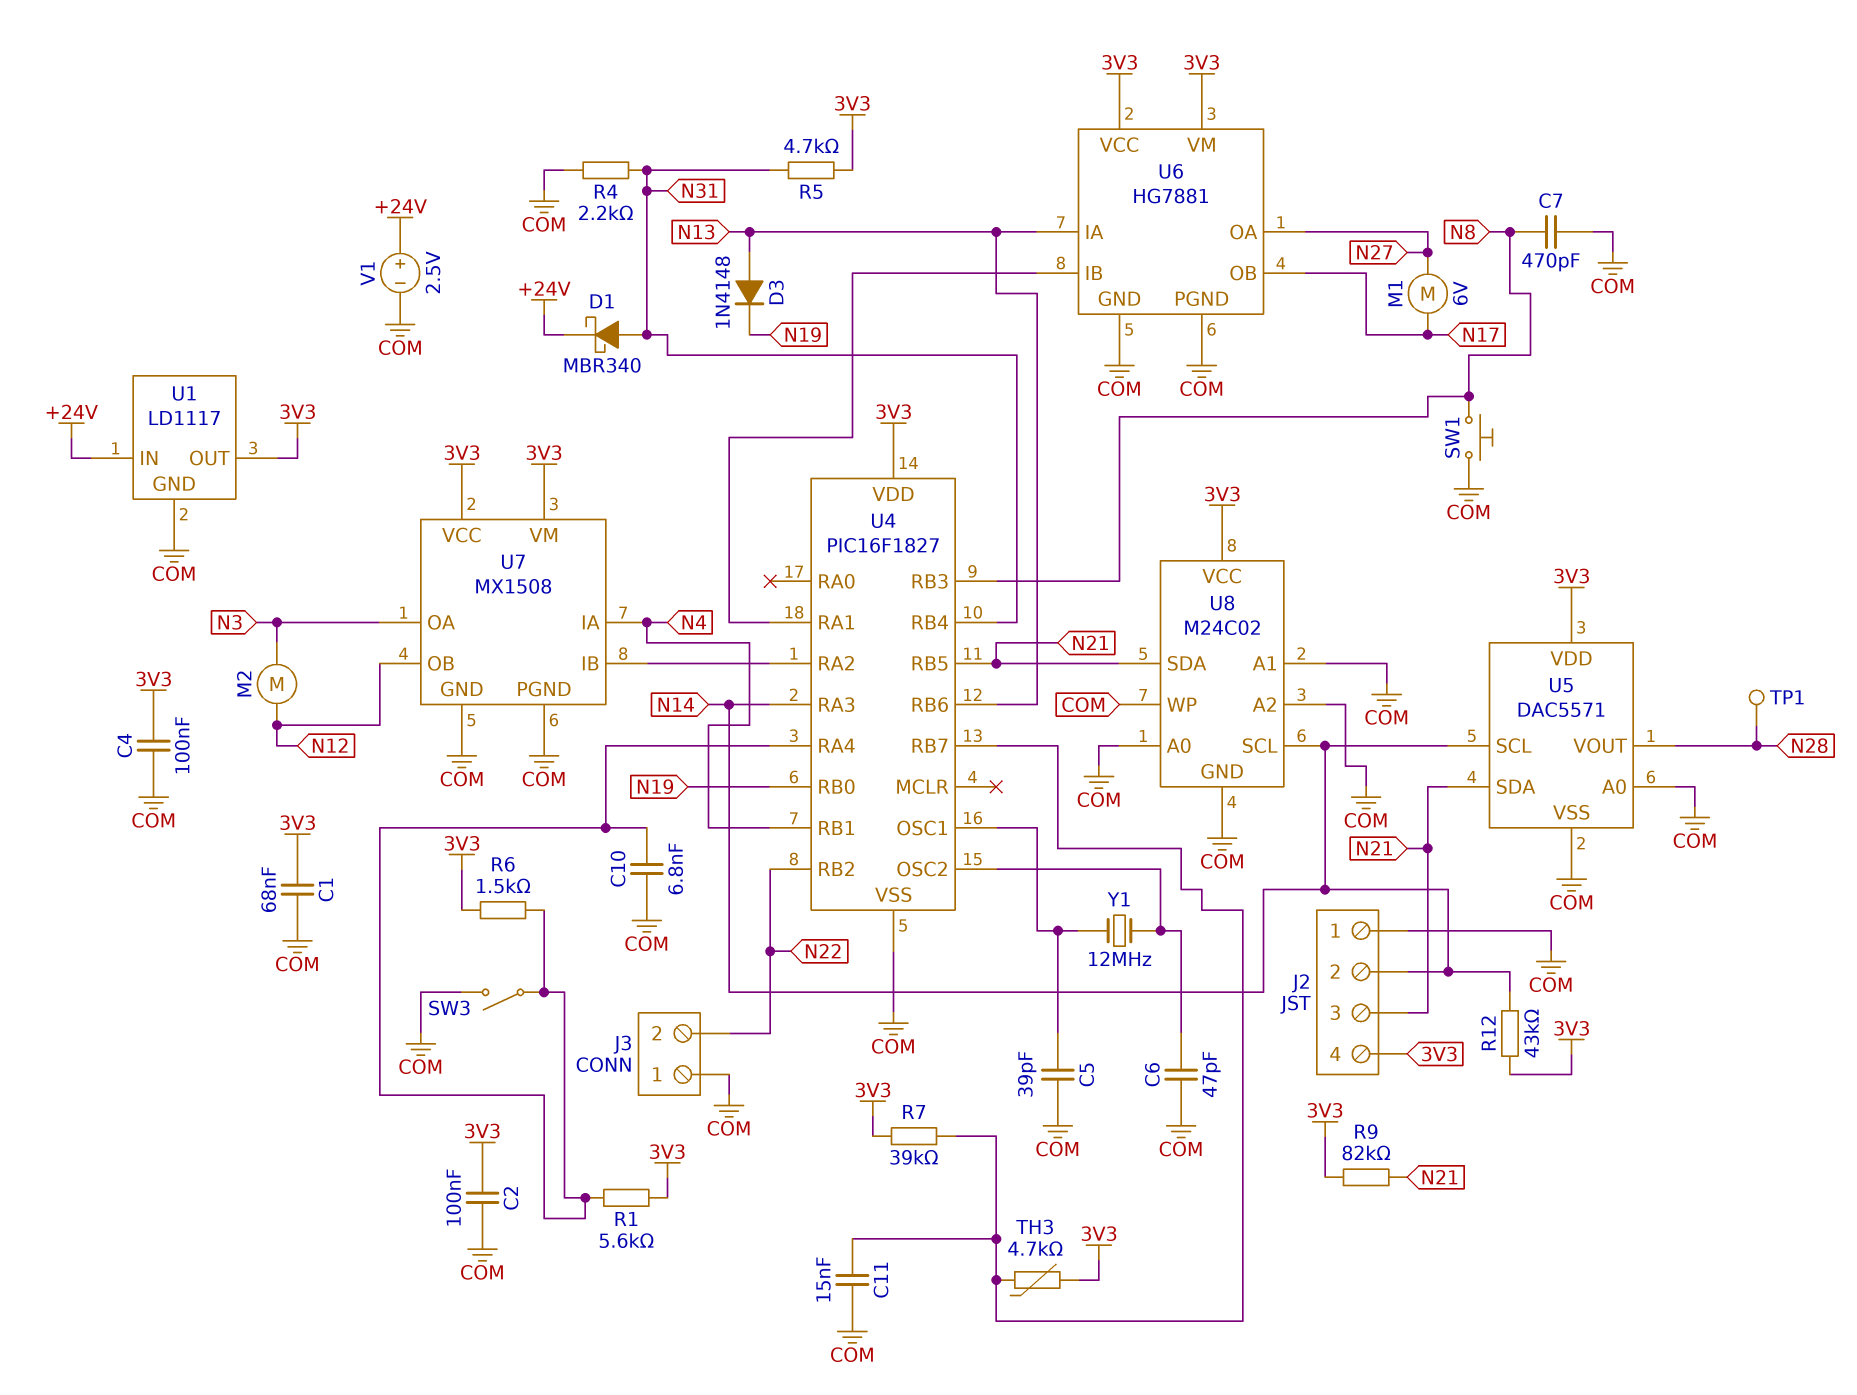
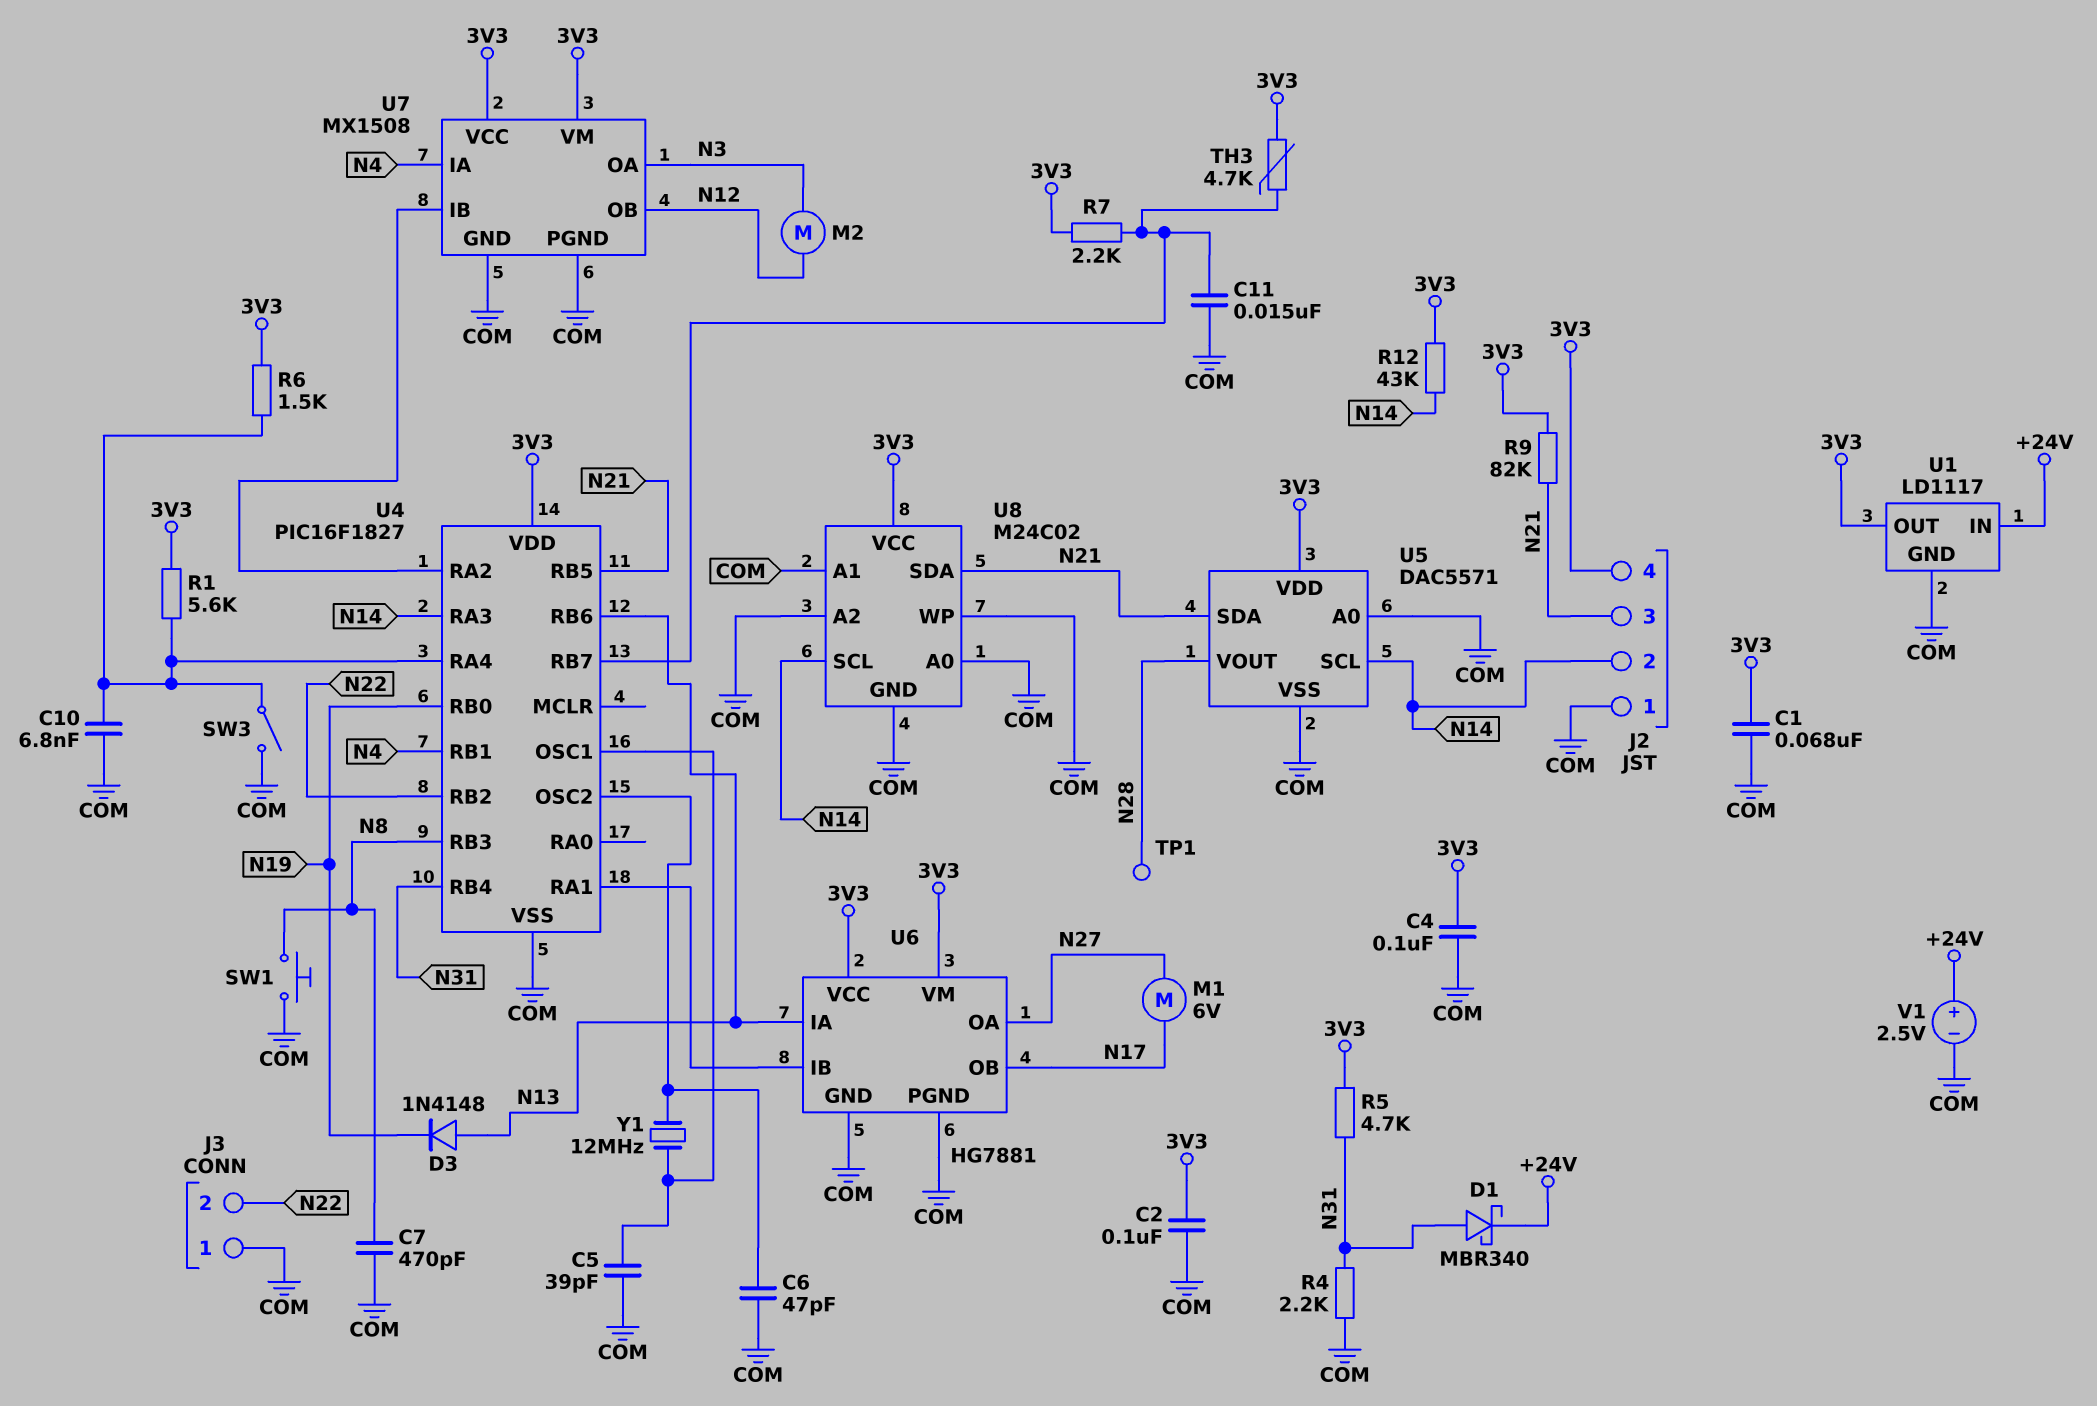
R7: 39k (3V3, U4/RB7) -> 2.2k (3V3, U4/RB7)

